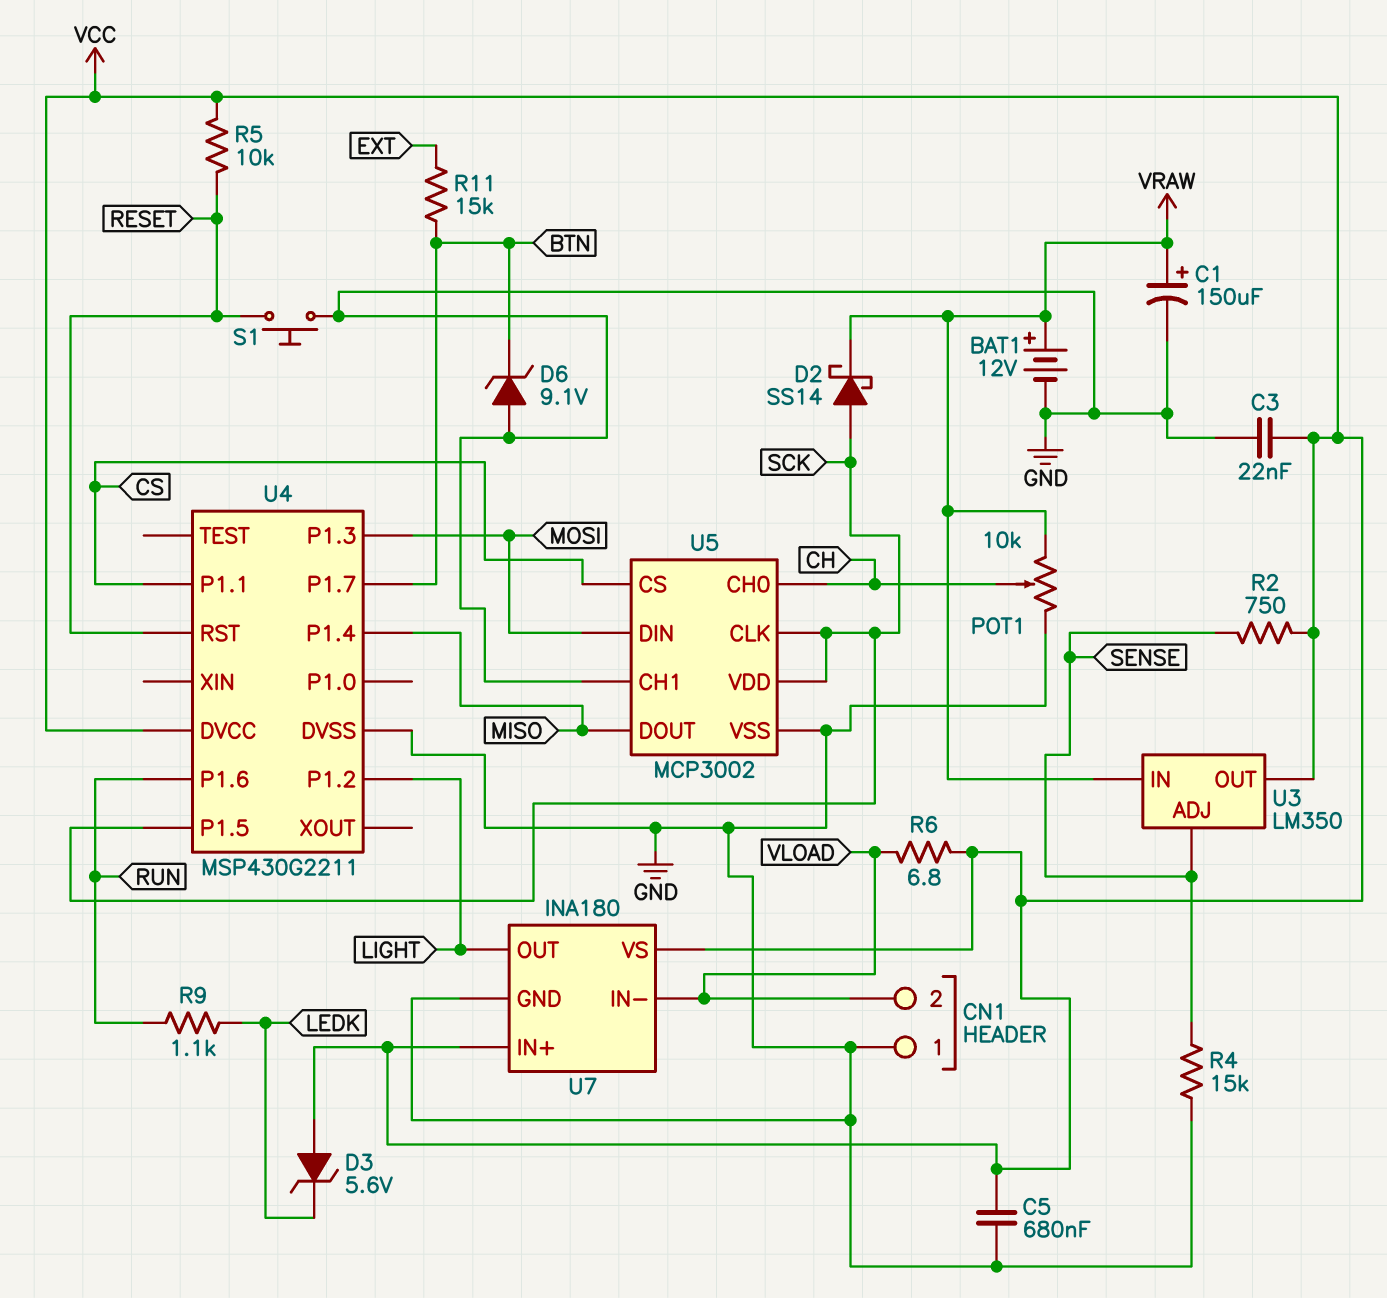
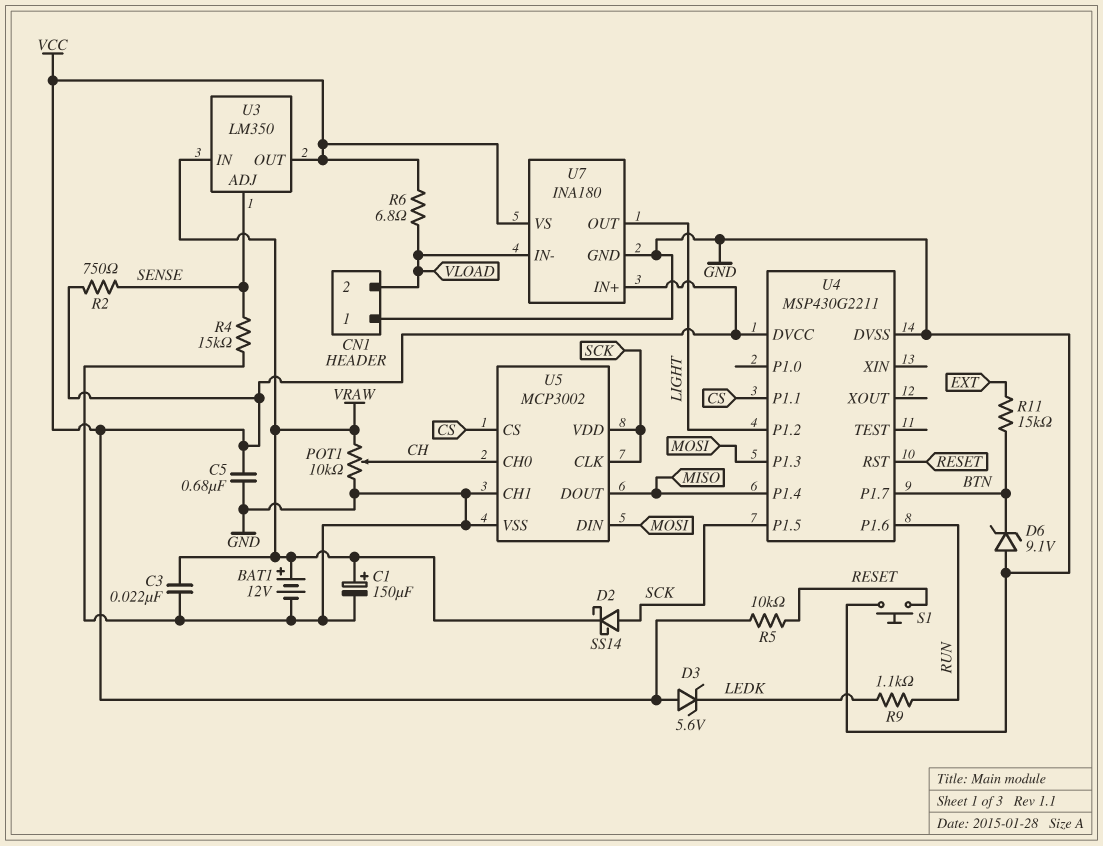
C3: 22nF (GND, VCC) -> 22nF (GND, VRAW)

